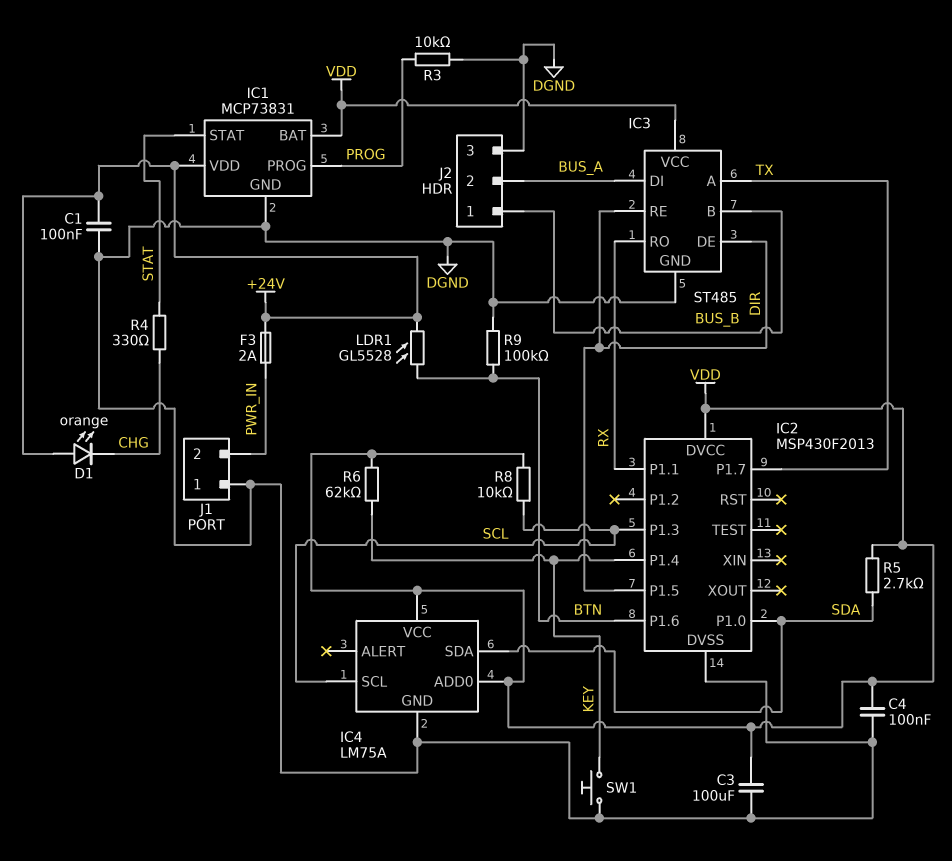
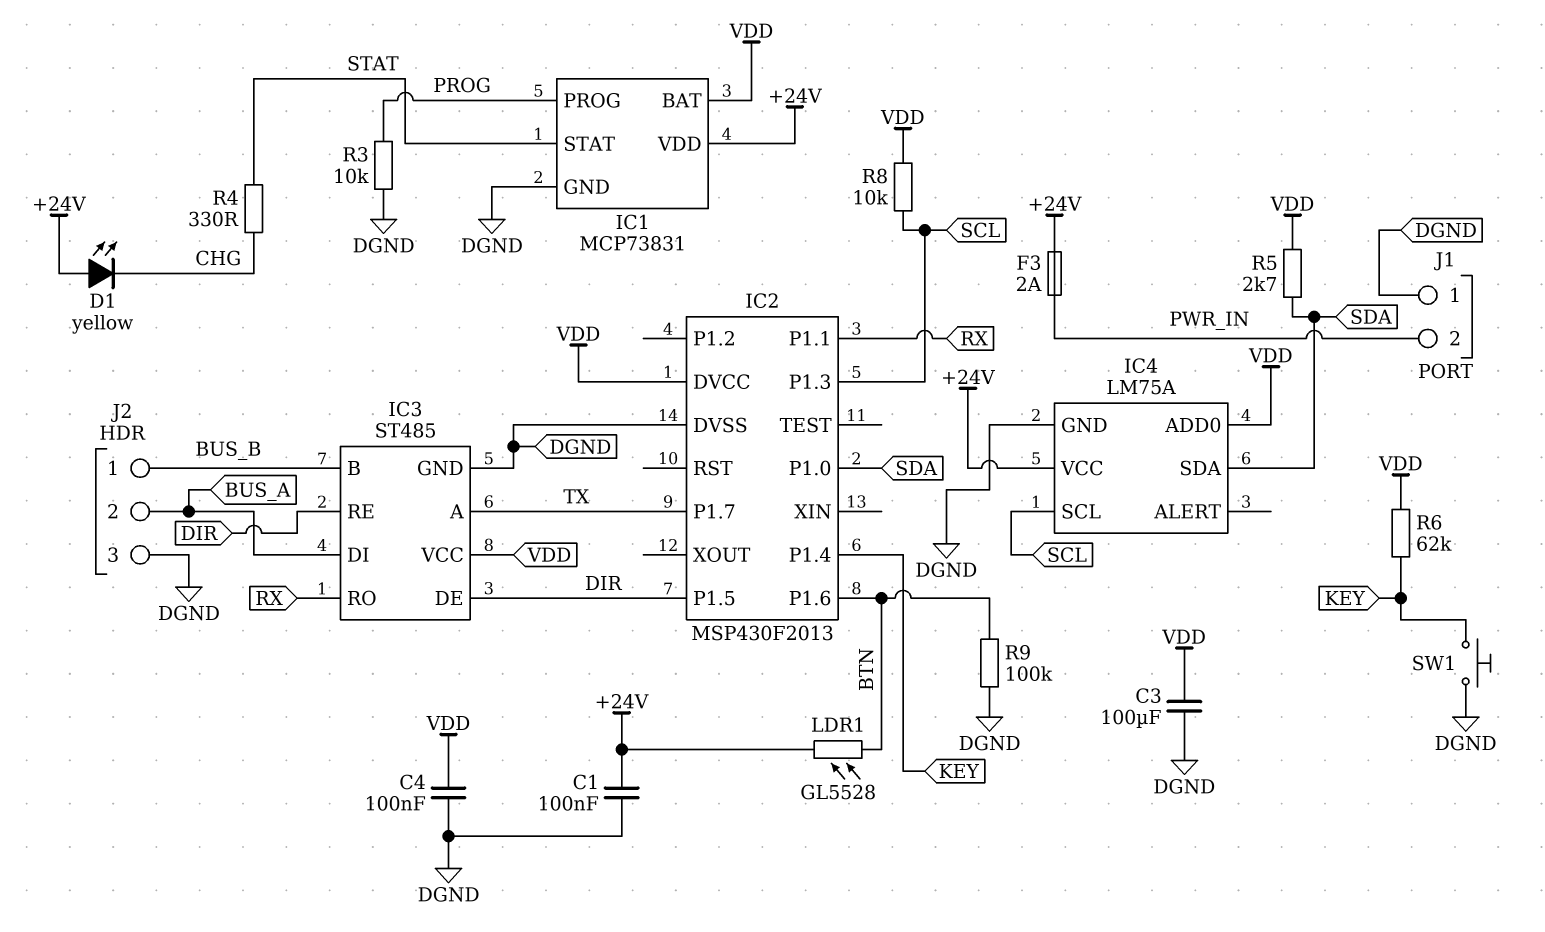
D1: LED orange (A +24V, K CHG) -> LED yellow (A +24V, K CHG)
IC4 pin VCC: VDD -> +24V

